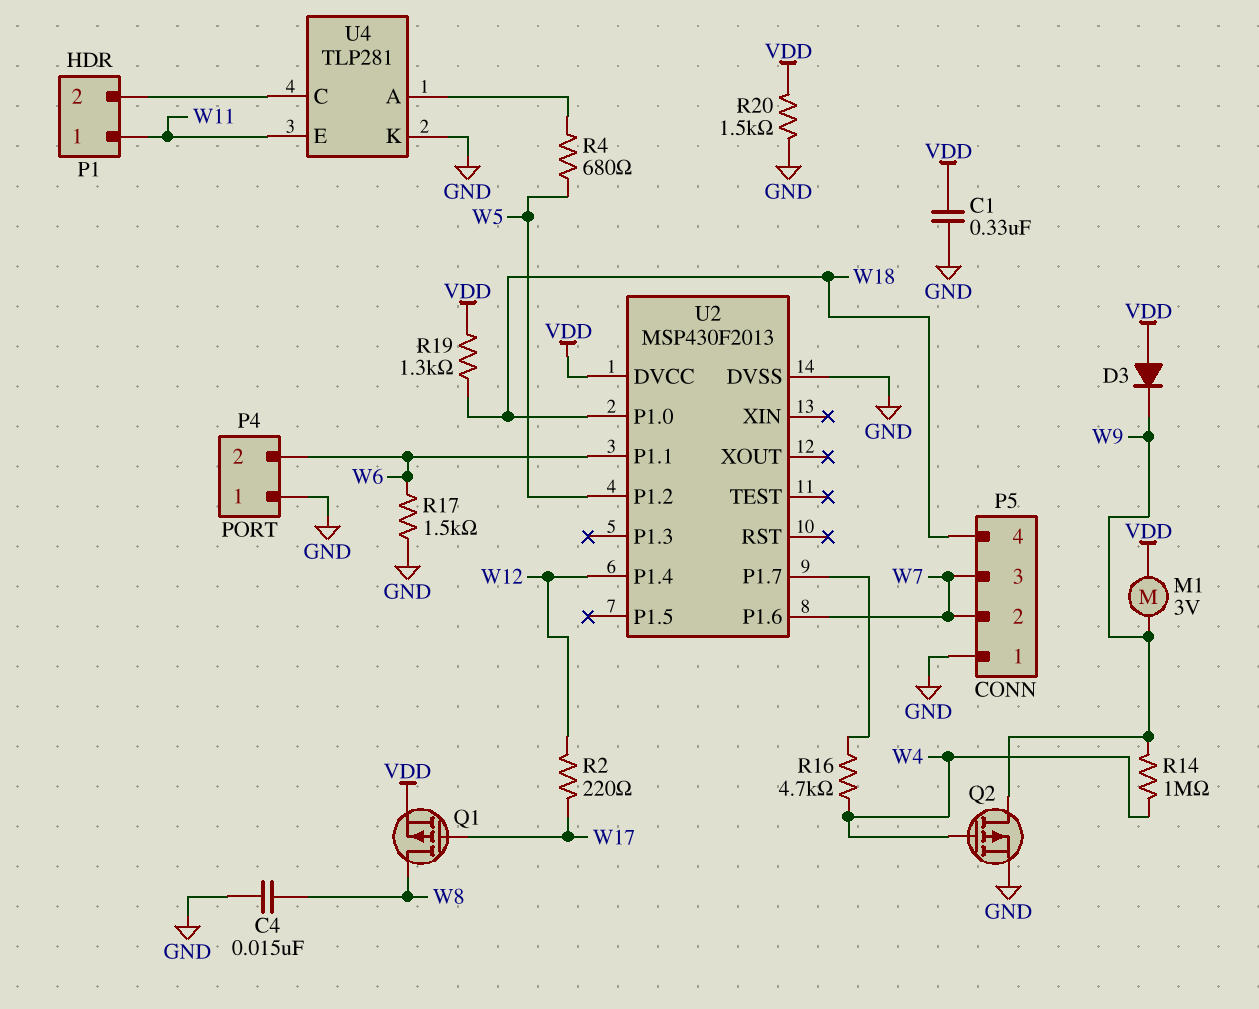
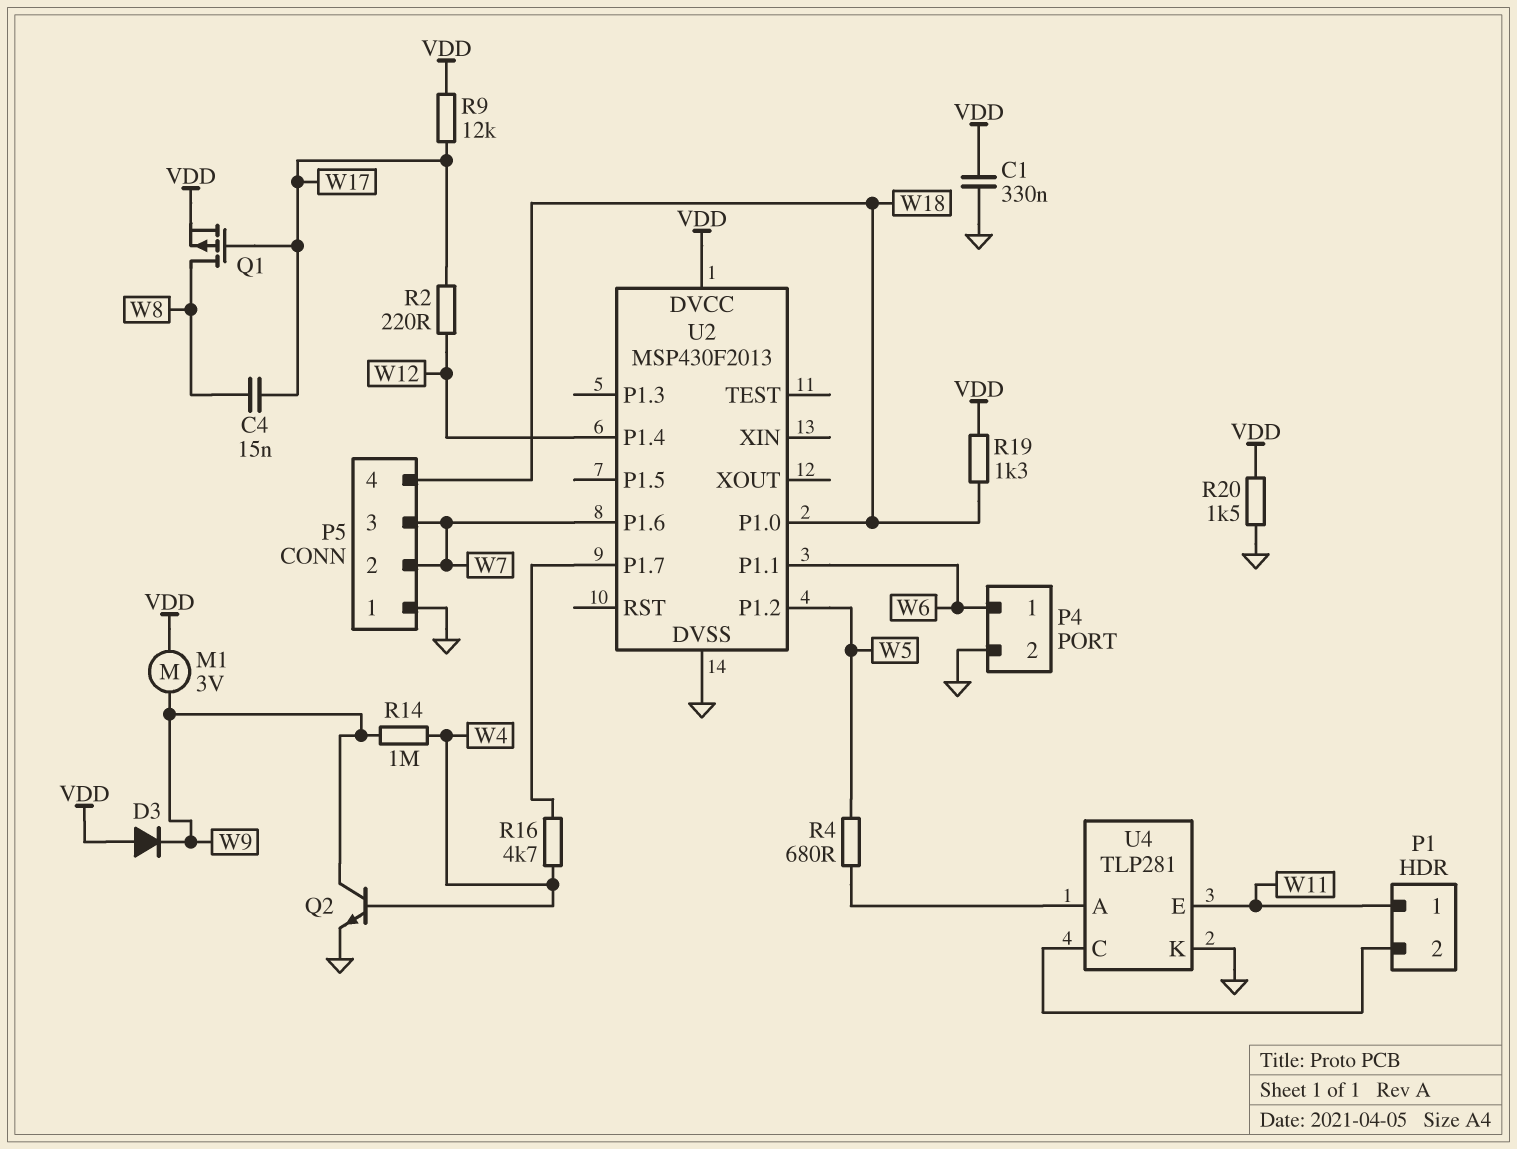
C4: 15nF (GND, W8) -> 15nF (W8, W17)
P4 pin 1: GND -> W6
P4 pin 2: W6 -> GND
Q2: PMOS (G W4, D W9, S GND) -> NPN (B W4, C W9, E GND)
R9: none -> 12k (VDD, W17)
R17: 1.5k (GND, W6) -> none

